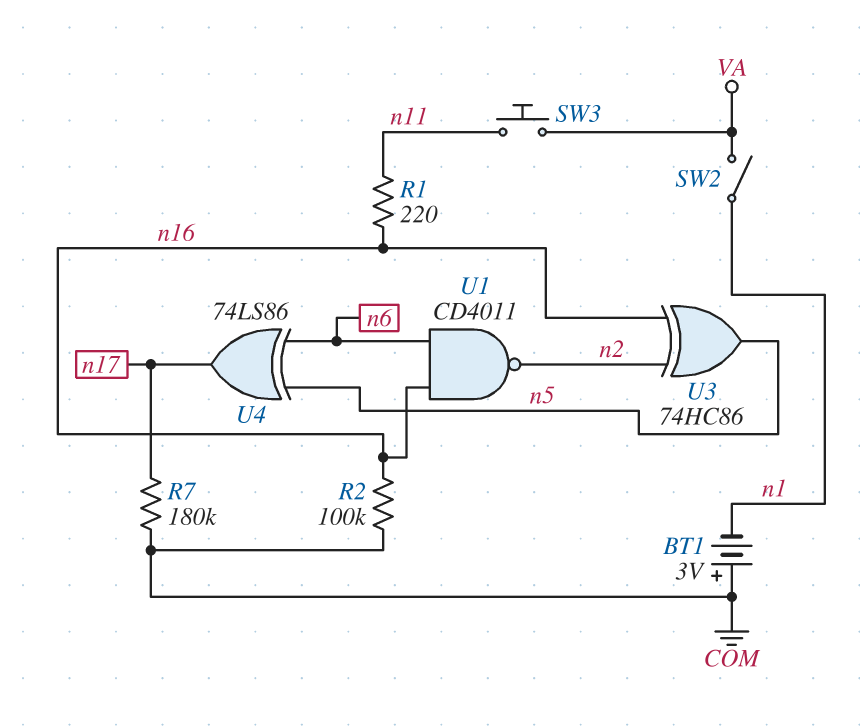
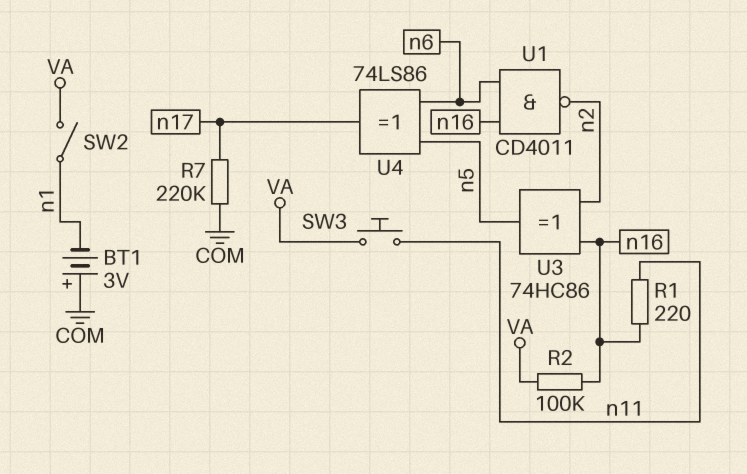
R2: 100k (COM, n16) -> 100k (VA, n16)
R7: 180k (COM, n17) -> 220k (COM, n17)

